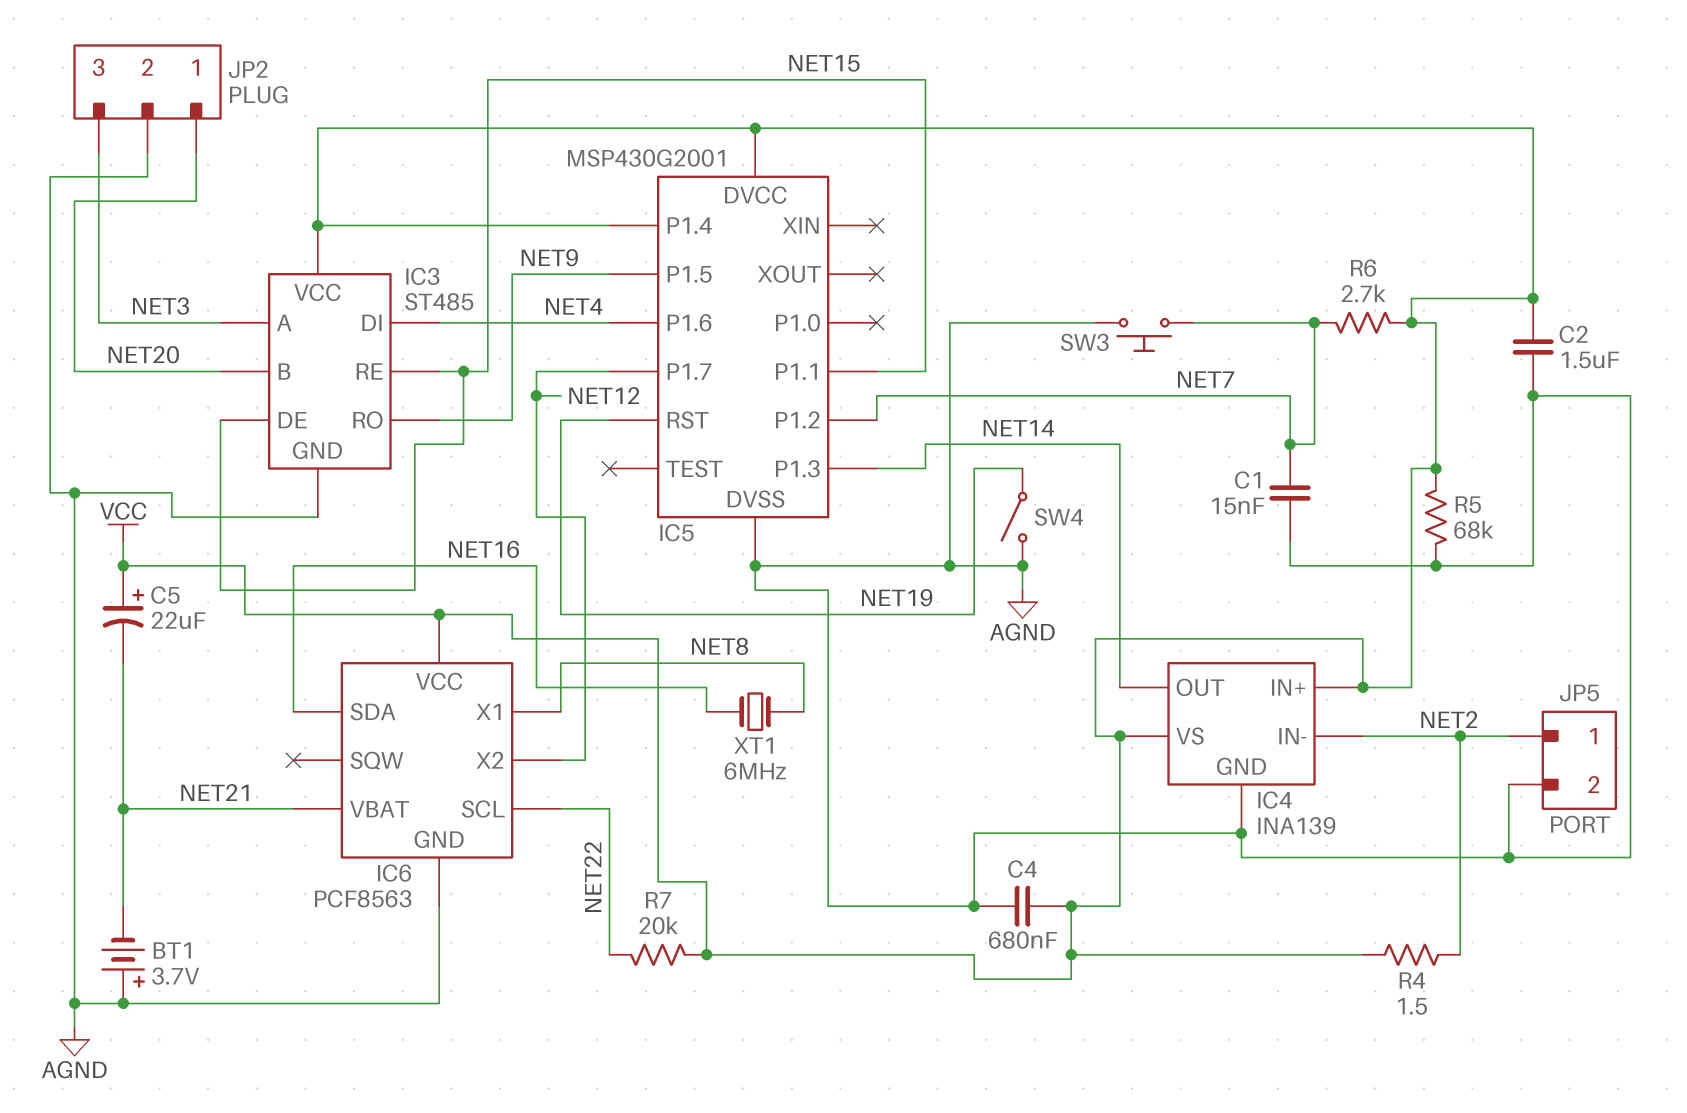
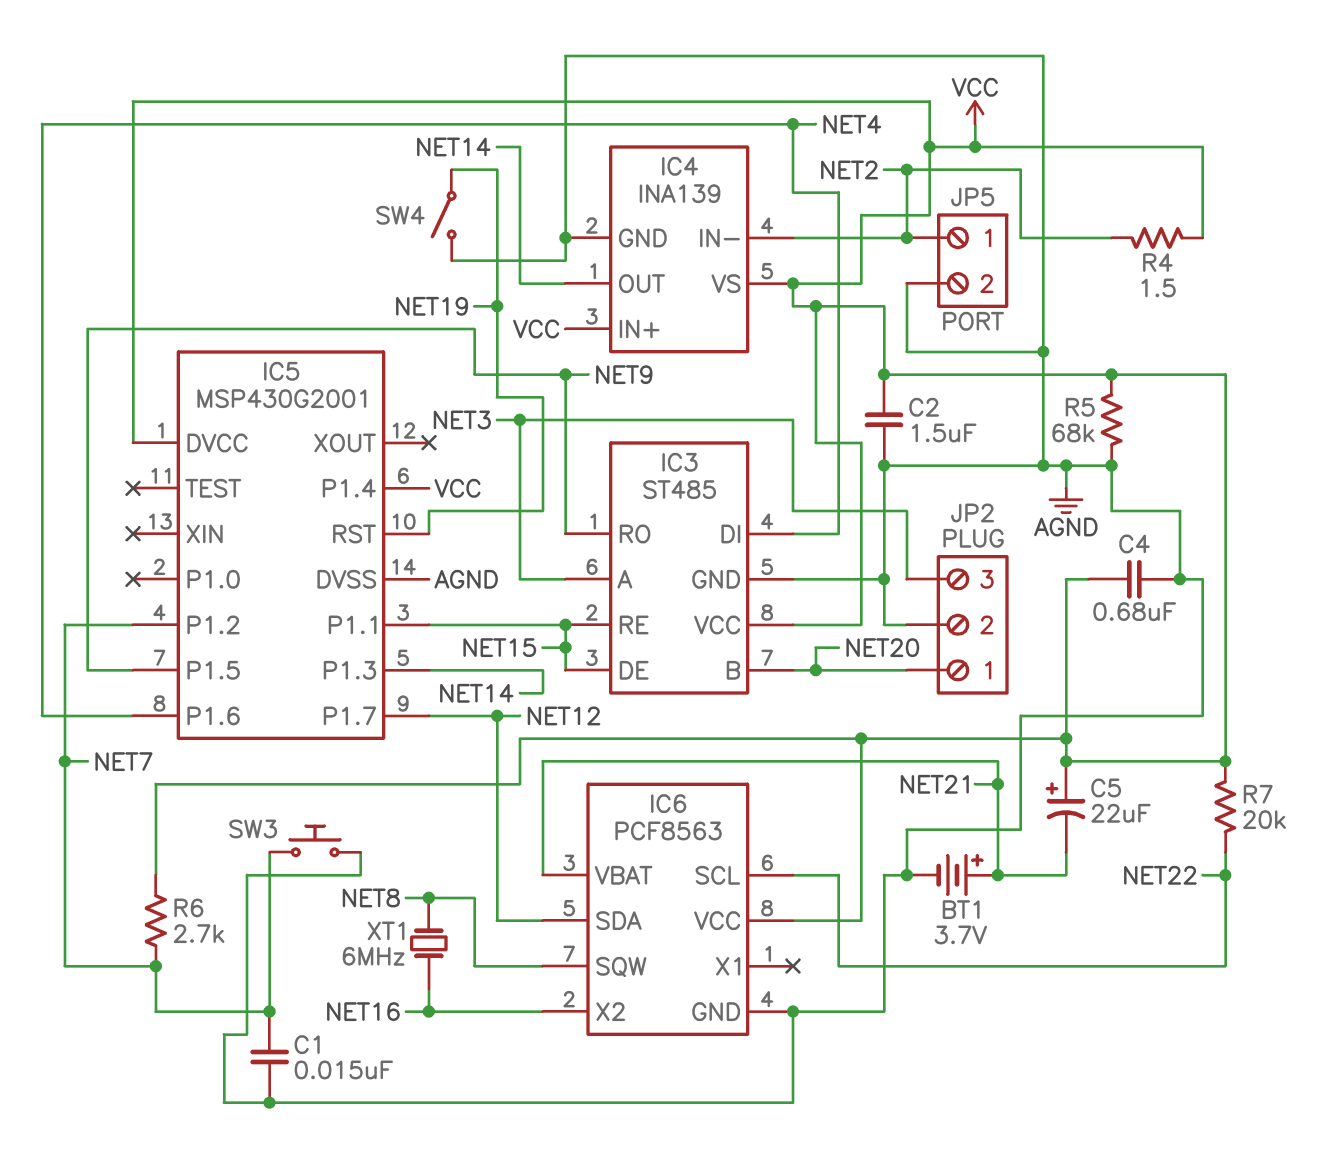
BT1: 3.7V (plus AGND, minus NET21) -> 3.7V (plus NET21, minus AGND)
IC6 pin SDA: NET16 -> NET12
IC6 pin SQW: none -> NET8
IC6 pin X1: NET8 -> none
IC6 pin X2: NET12 -> NET16

